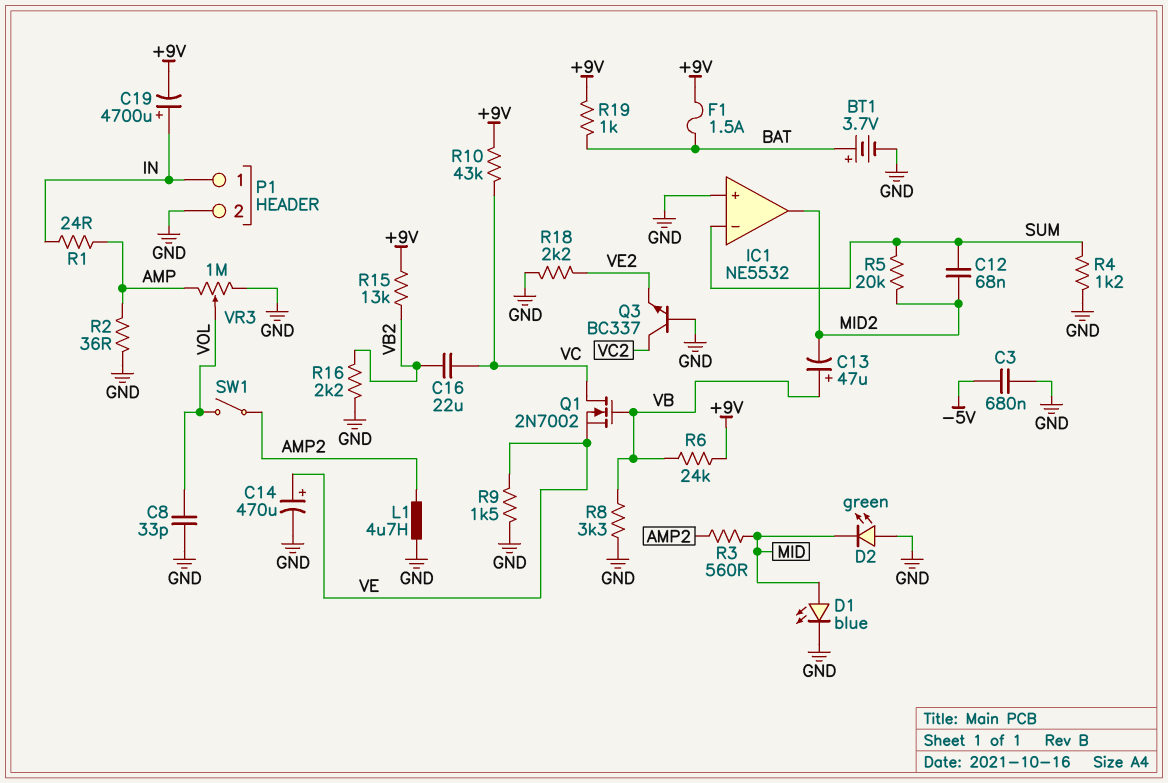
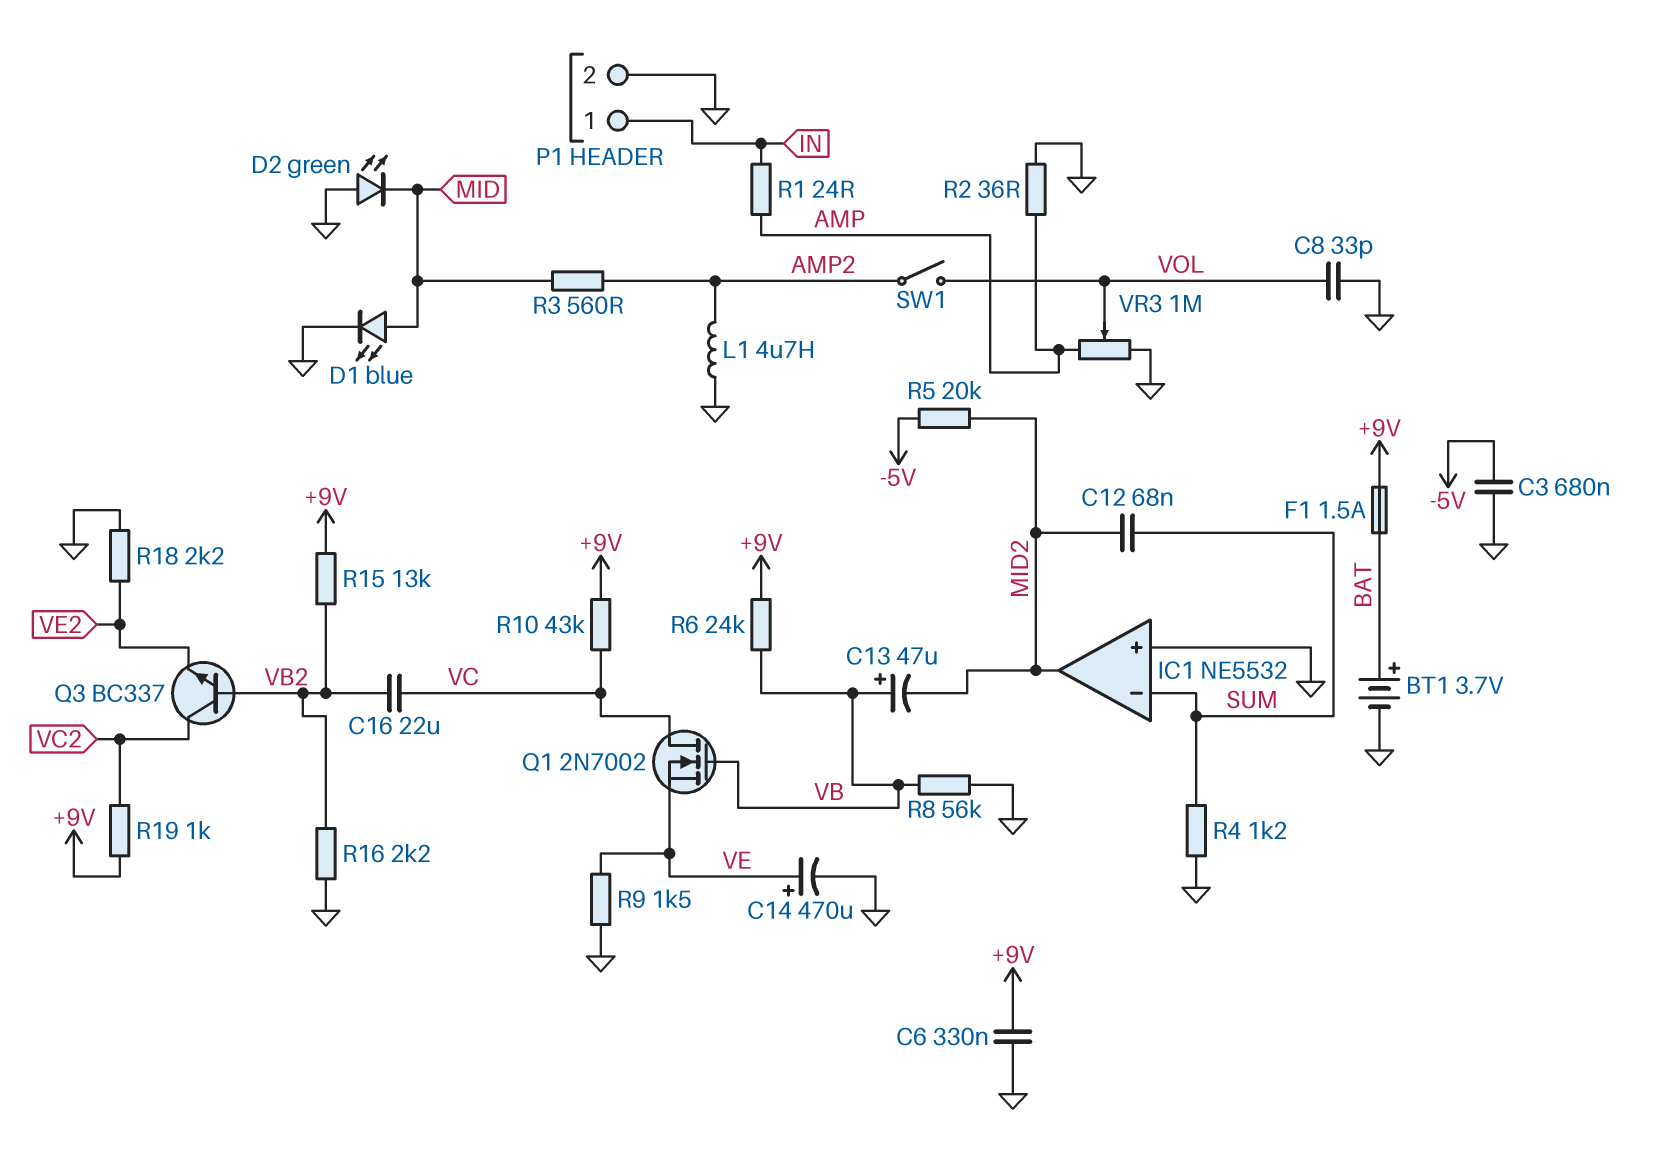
C6: none -> 330nF (+9V, GND)
C19: 4700uF (plus IN, minus +9V) -> none
Q3: NPN BC337 (B GND, C VC2, E VE2) -> NPN BC337 (B VB2, C VC2, E VE2)
R5: 20k (MID2, SUM) -> 20k (-5V, MID2)
R8: 3.3k (GND, VB) -> 56k (GND, VB)
R19: 1k (+9V, BAT) -> 1k (+9V, VC2)

